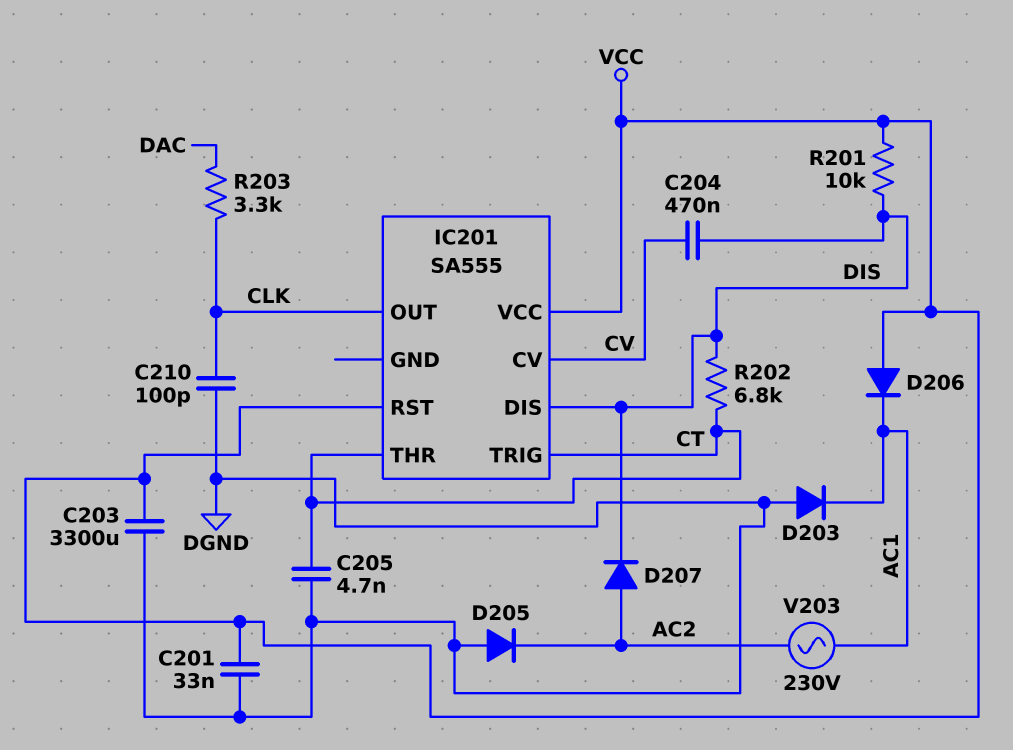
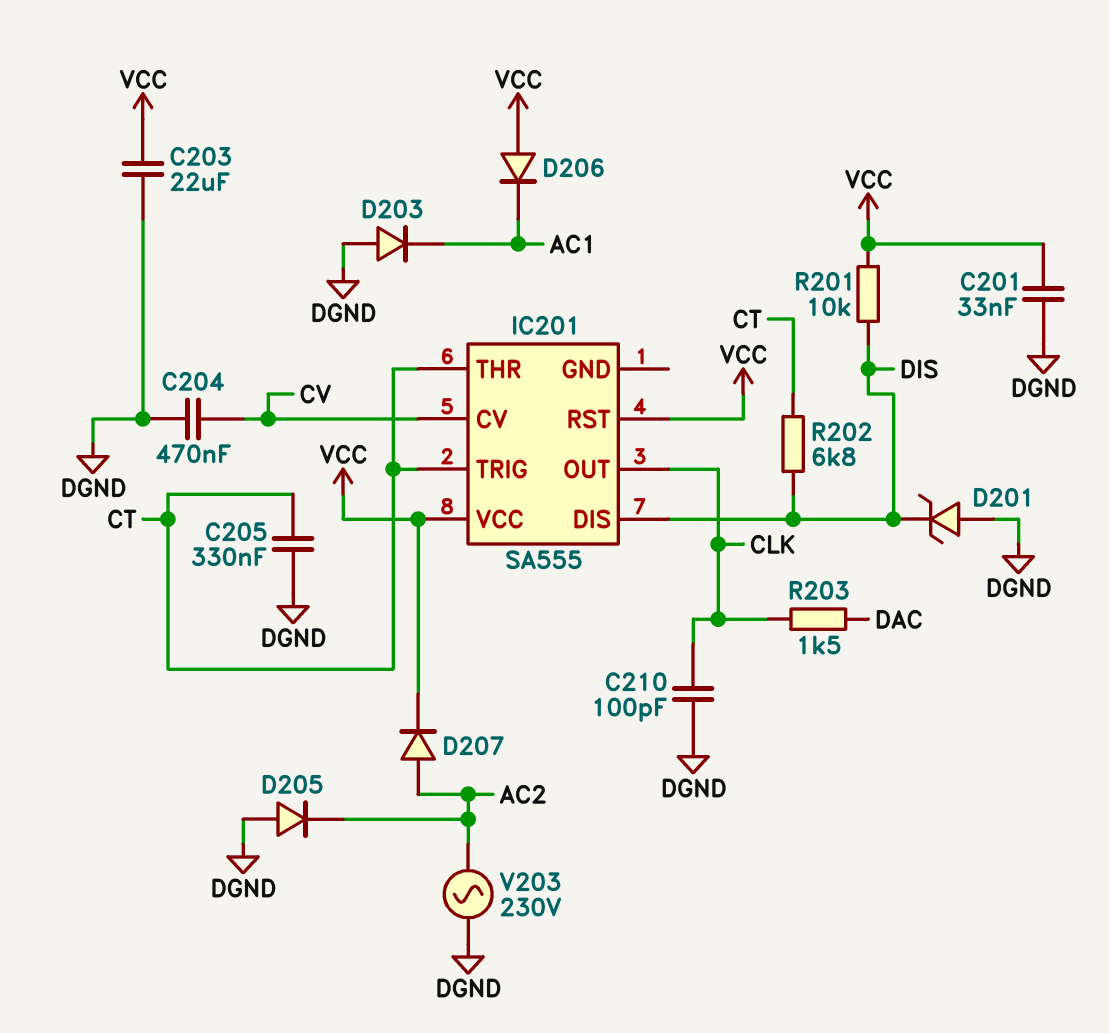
C203: 3300uF (DGND, VCC) -> 22uF (DGND, VCC)
C204: 470nF (CV, DIS) -> 470nF (CV, DGND)
C205: 4.7nF (CT, DGND) -> 330nF (CT, DGND)
D201: none -> zener (A DGND, K DIS)
D207: diode (A AC2, K DIS) -> diode (A AC2, K VCC)
R203: 3.3k (CLK, DAC) -> 1.5k (CLK, DAC)
V203: AC 230V (AC1, AC2) -> AC 230V (AC2, DGND)

